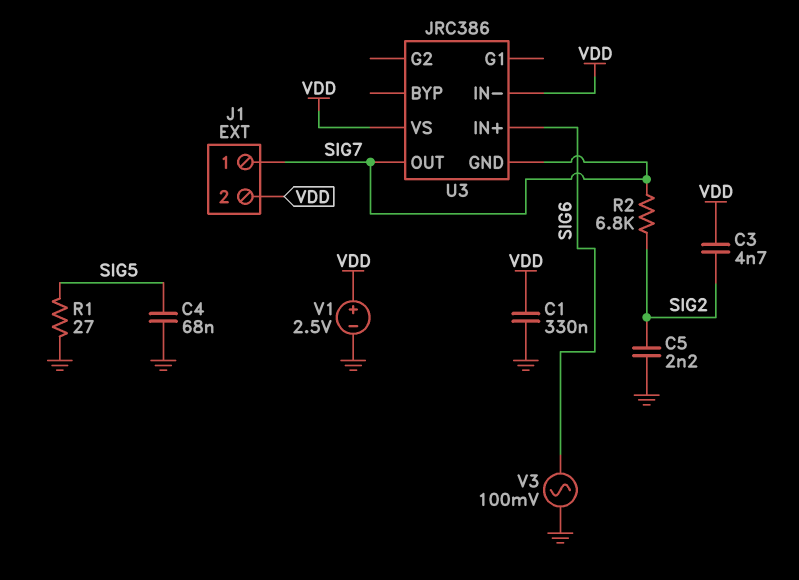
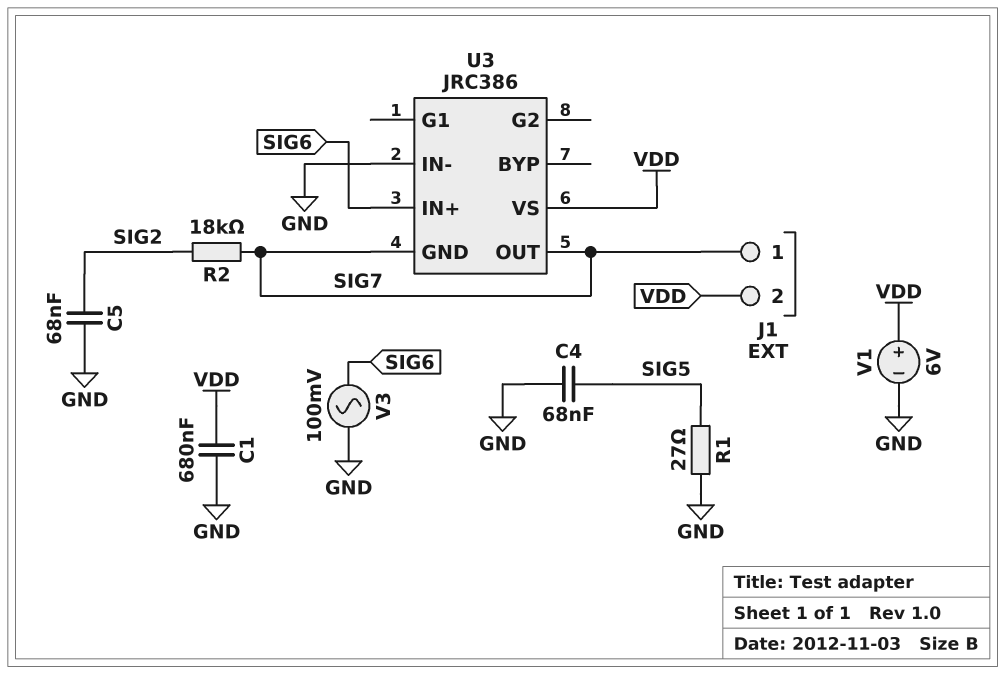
C1: 330nF (GND, VDD) -> 680nF (GND, VDD)
C3: 4.7nF (SIG2, VDD) -> none
C5: 2.2nF (GND, SIG2) -> 68nF (GND, SIG2)
R2: 6.8k (SIG2, SIG7) -> 18k (SIG2, SIG7)
U3 pin IN-: VDD -> GND
V1: 2.5V (plus VDD, minus GND) -> 6V (plus VDD, minus GND)

